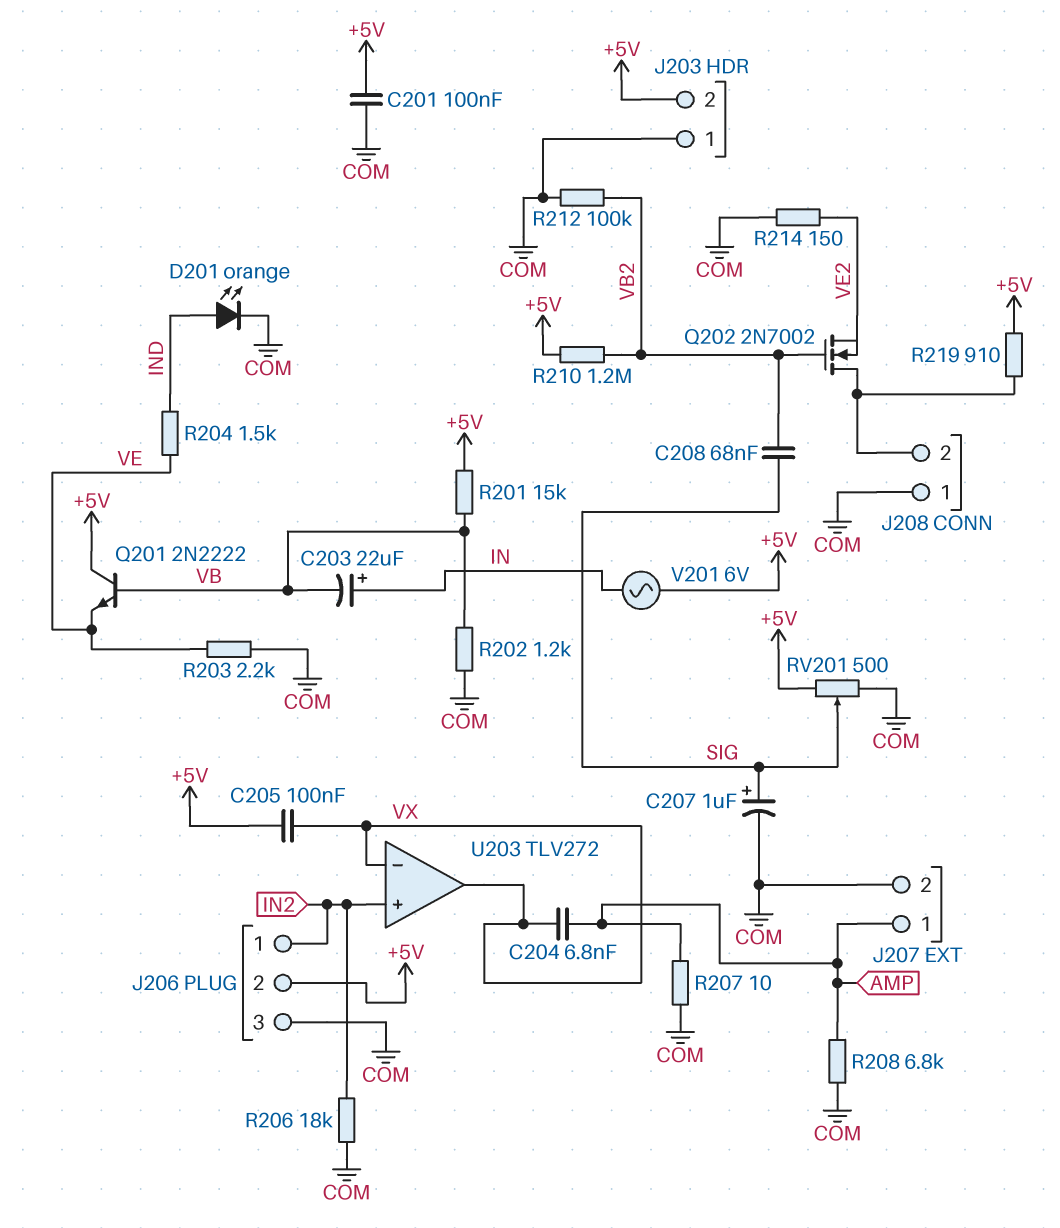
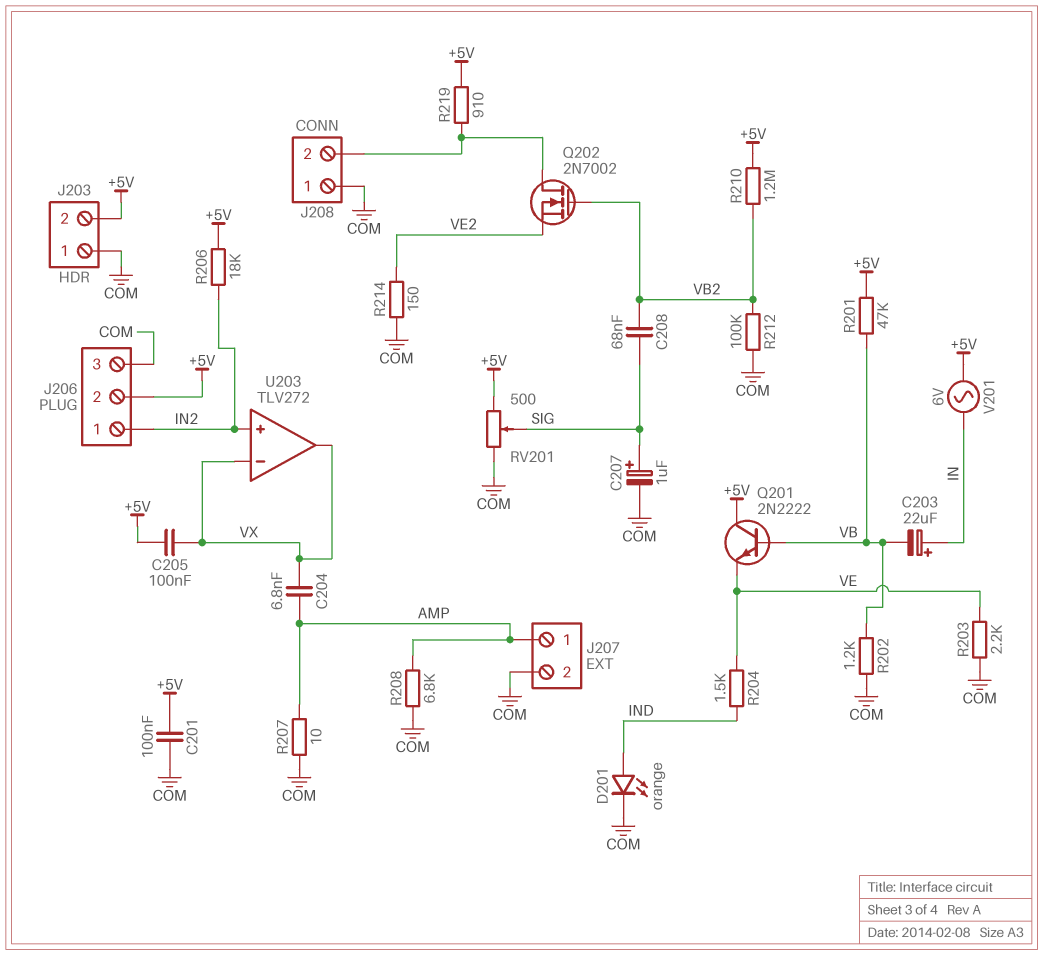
R201: 15k (+5V, VB) -> 47k (+5V, VB)
R206: 18k (COM, IN2) -> 18k (+5V, IN2)

